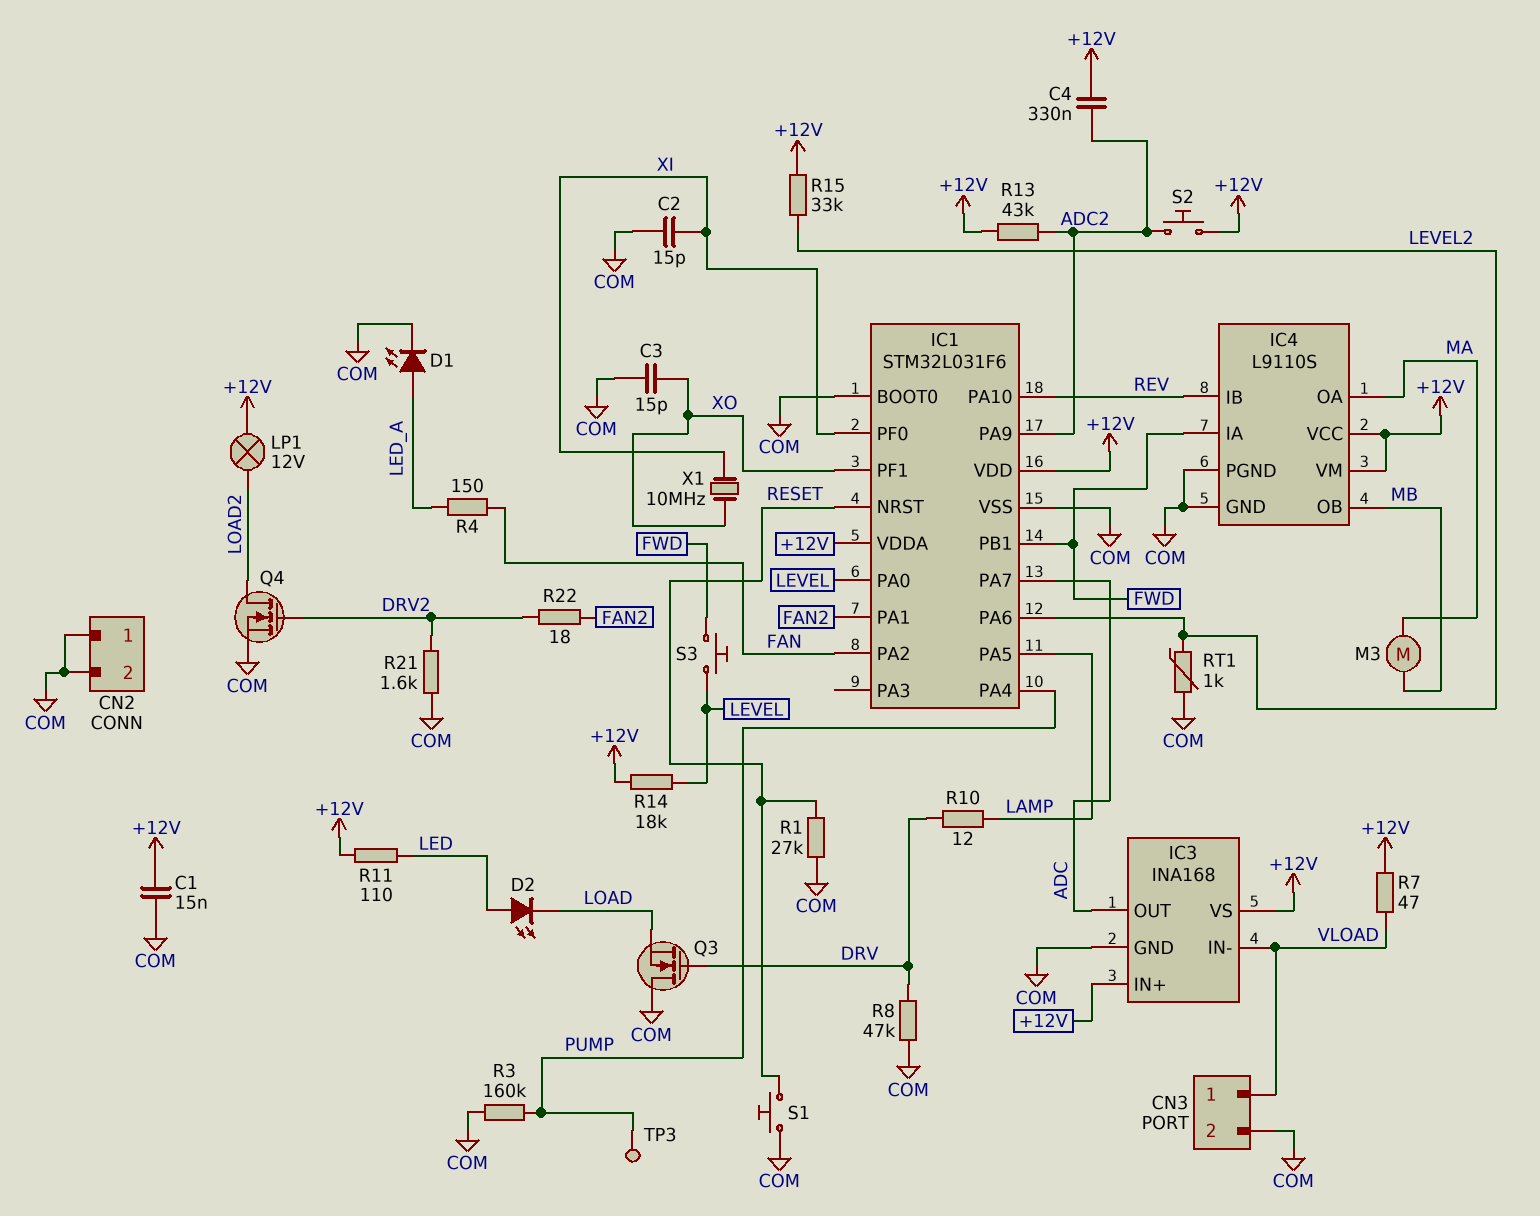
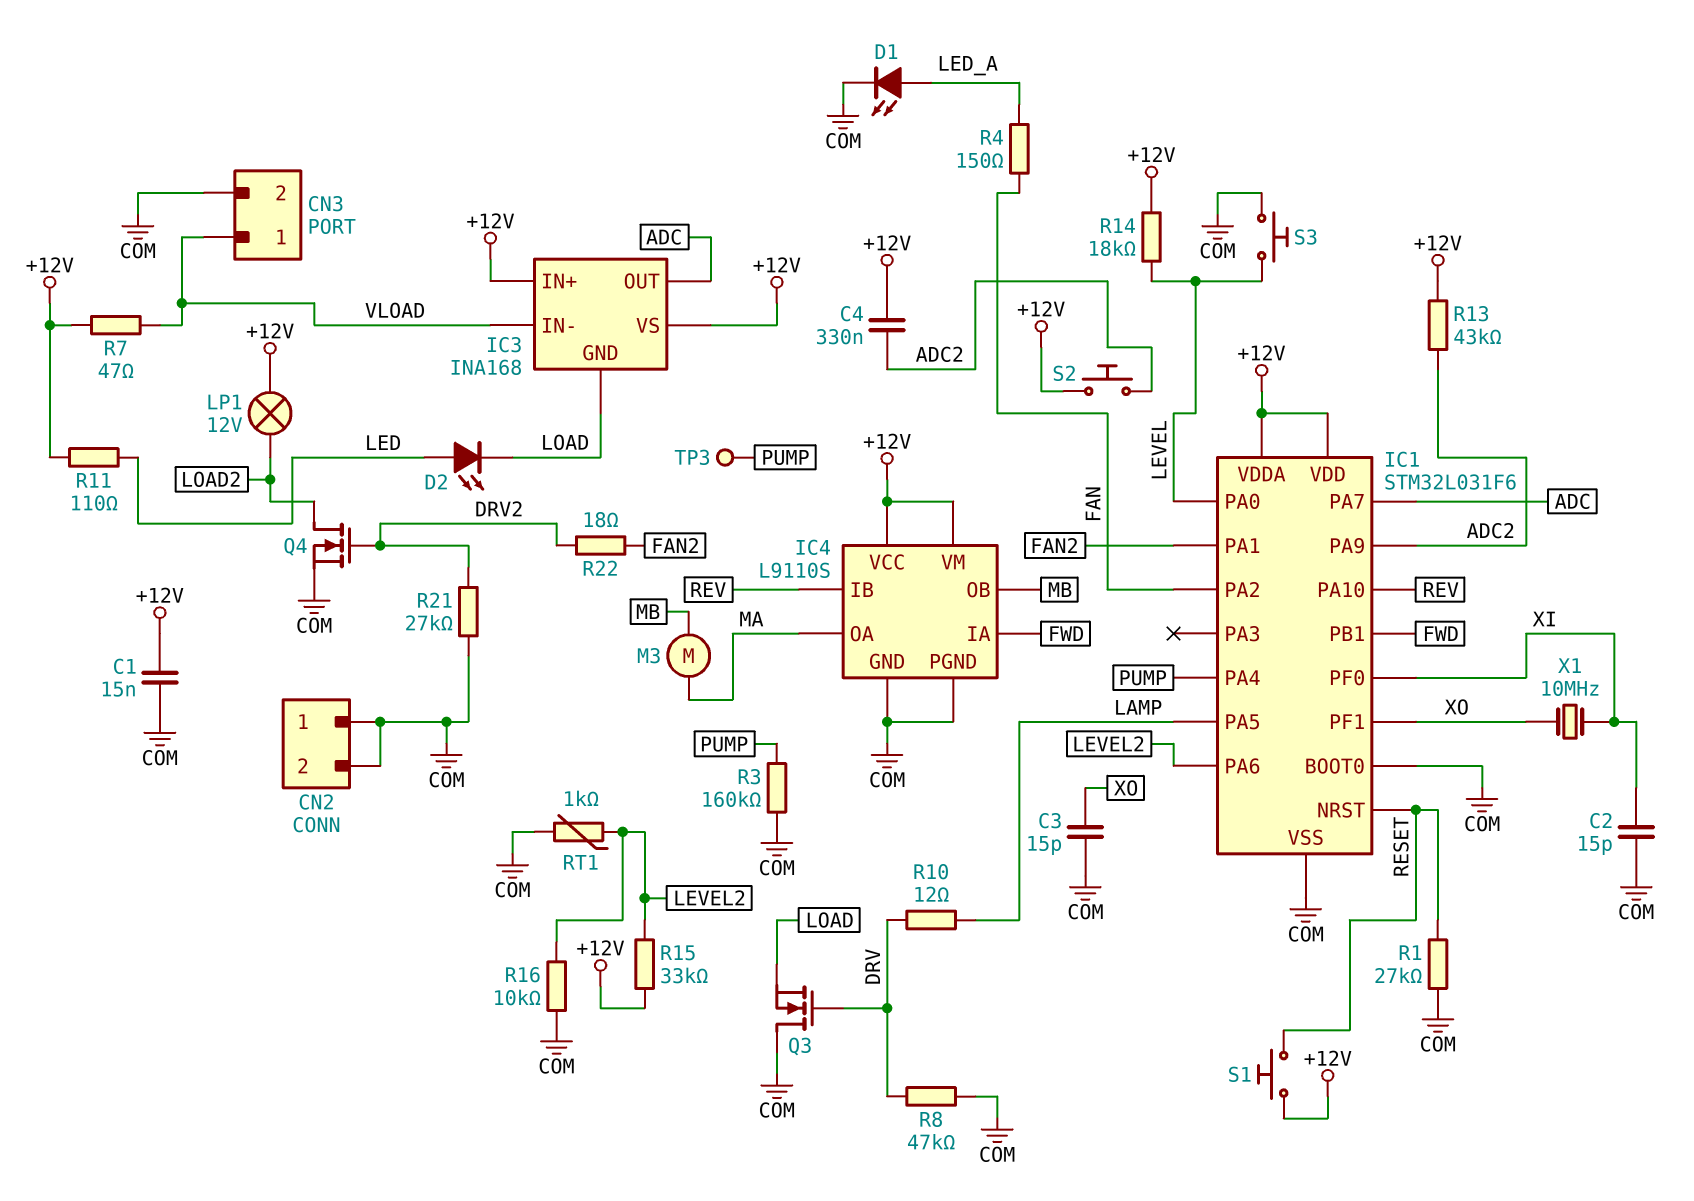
IC3 pin GND: COM -> LOAD
R16: none -> 10k (COM, LEVEL2)
R21: 1.6k (COM, DRV2) -> 27k (COM, DRV2)
S1: button (COM, RESET) -> button (+12V, RESET)
S3: button (FWD, LEVEL) -> button (COM, LEVEL)

